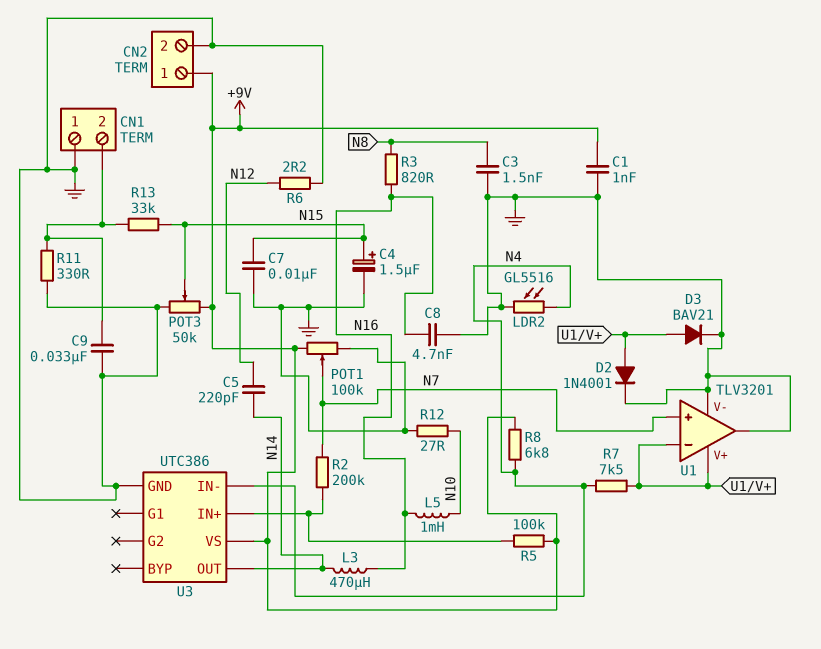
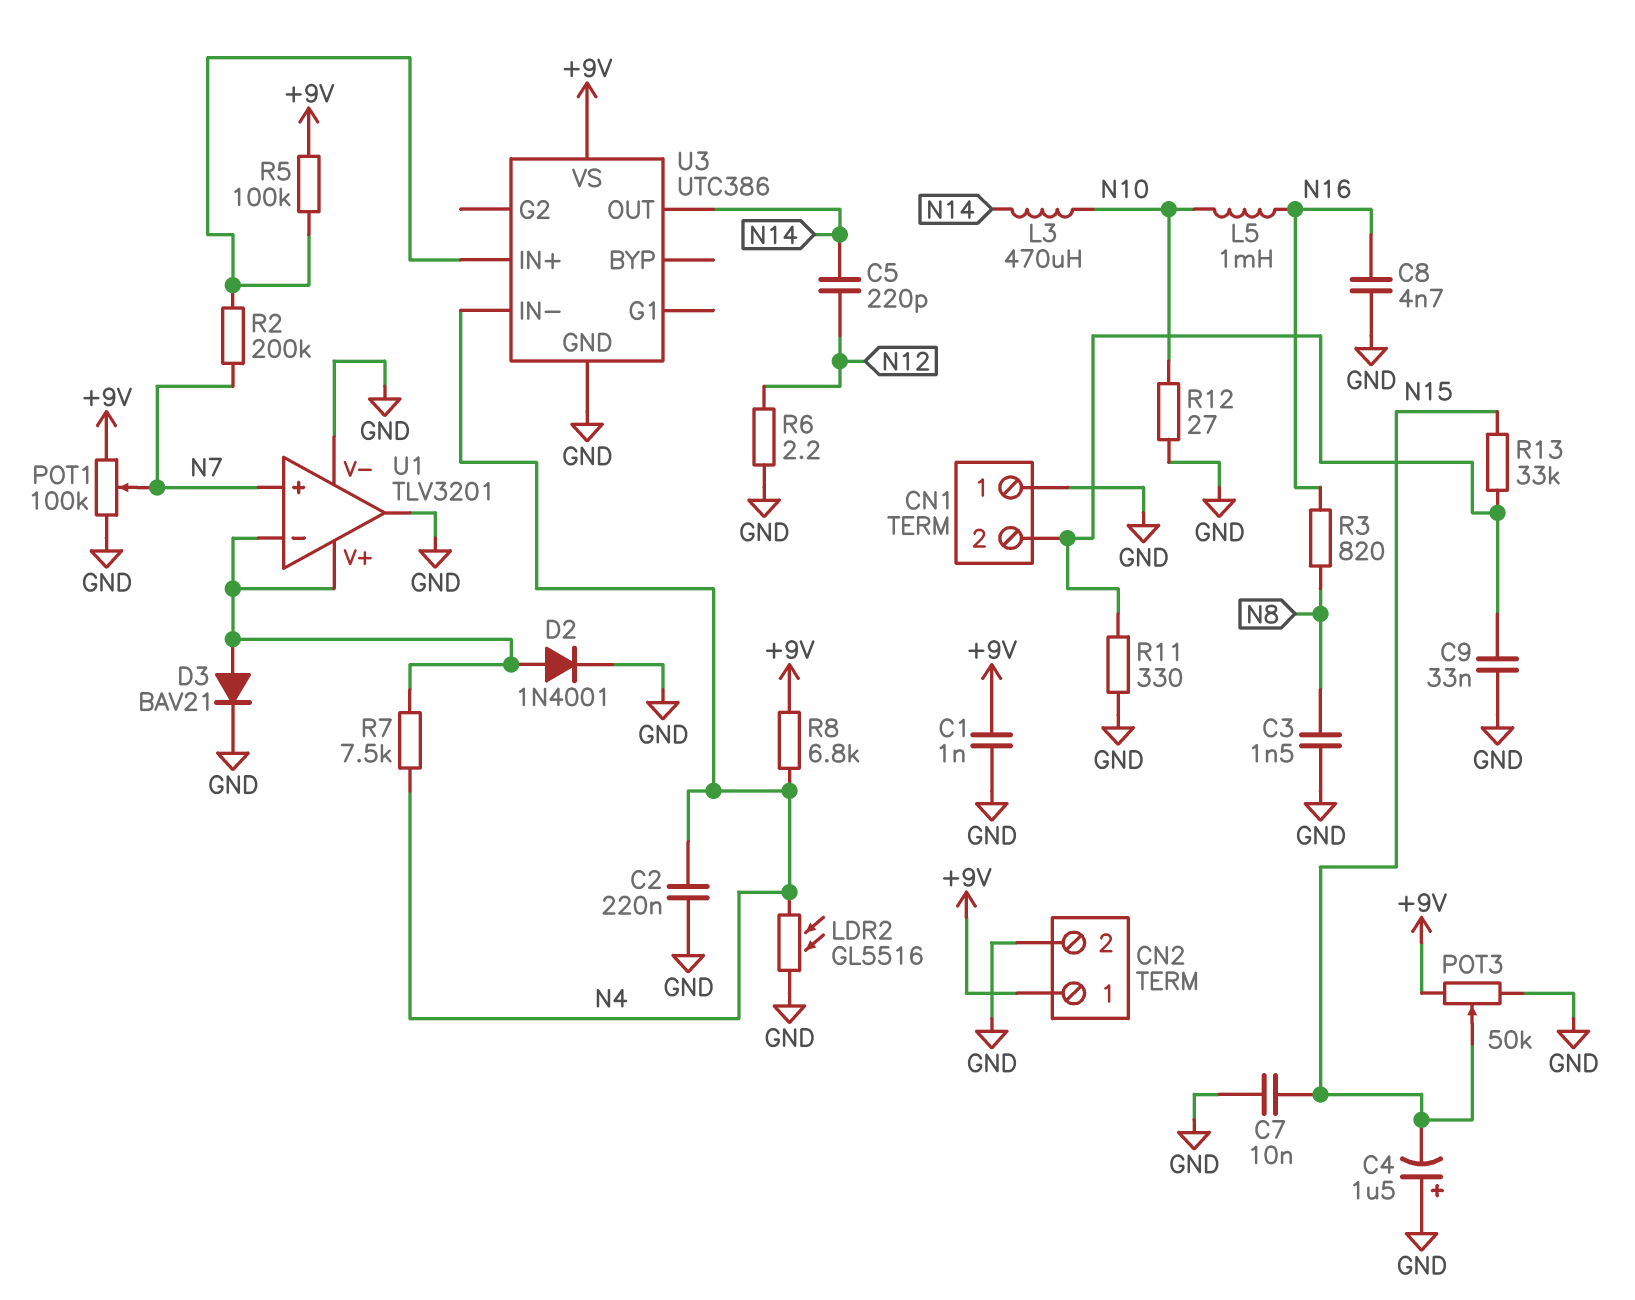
C2: none -> 220nF (GND, N4)
C4: 1.5uF (plus N15, minus GND) -> 1.5uF (plus GND, minus N15)
L3: 470uH (N14, N16) -> 470uH (N10, N14)

